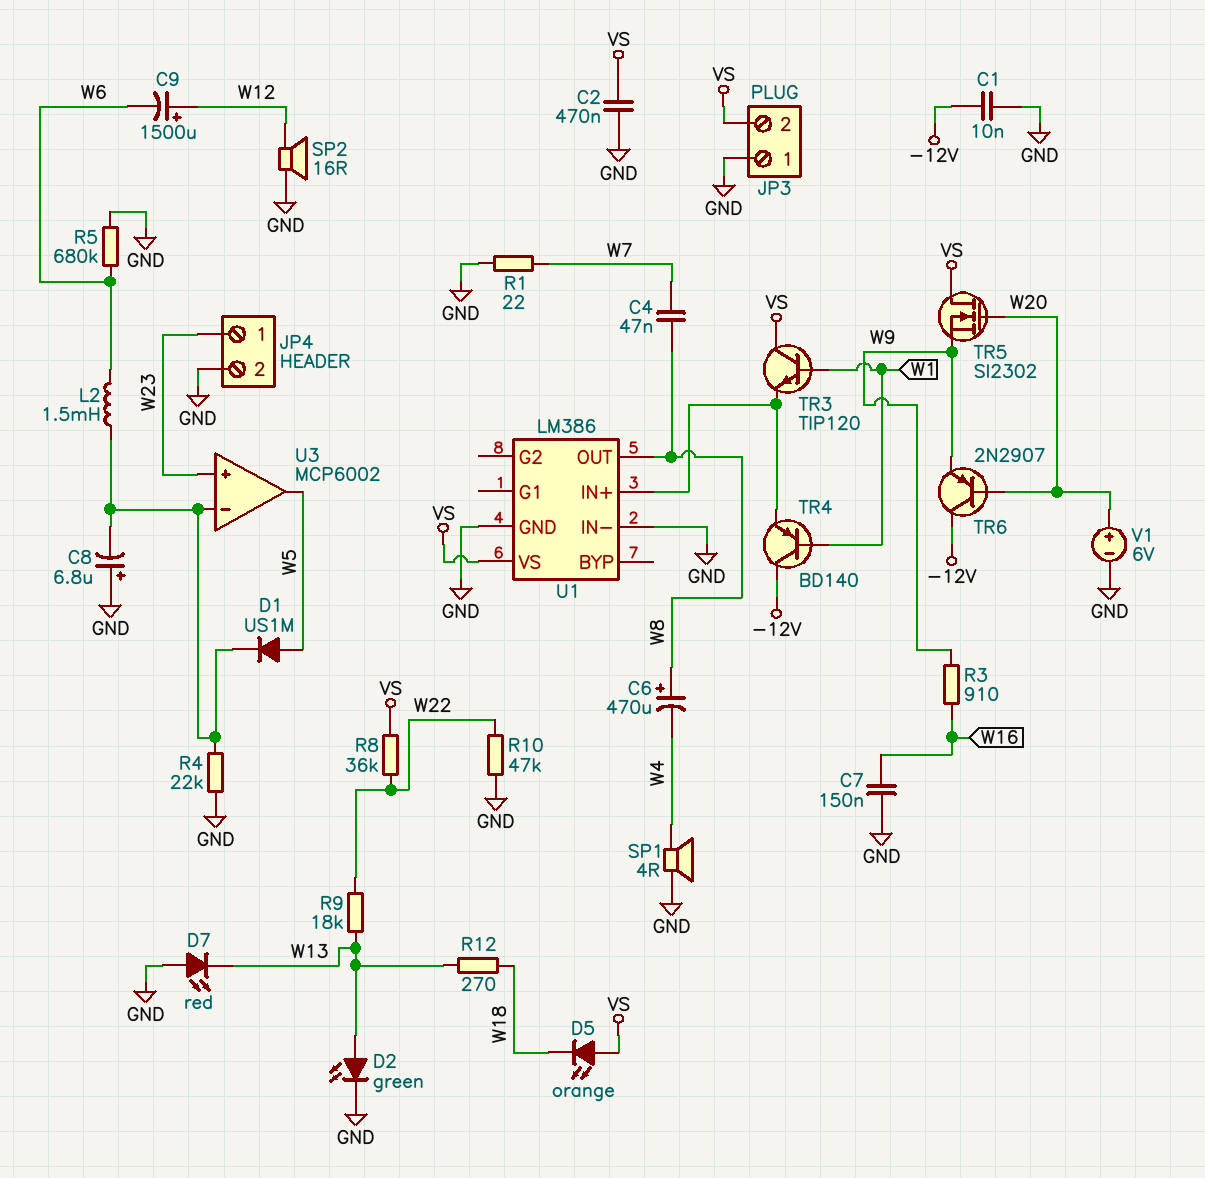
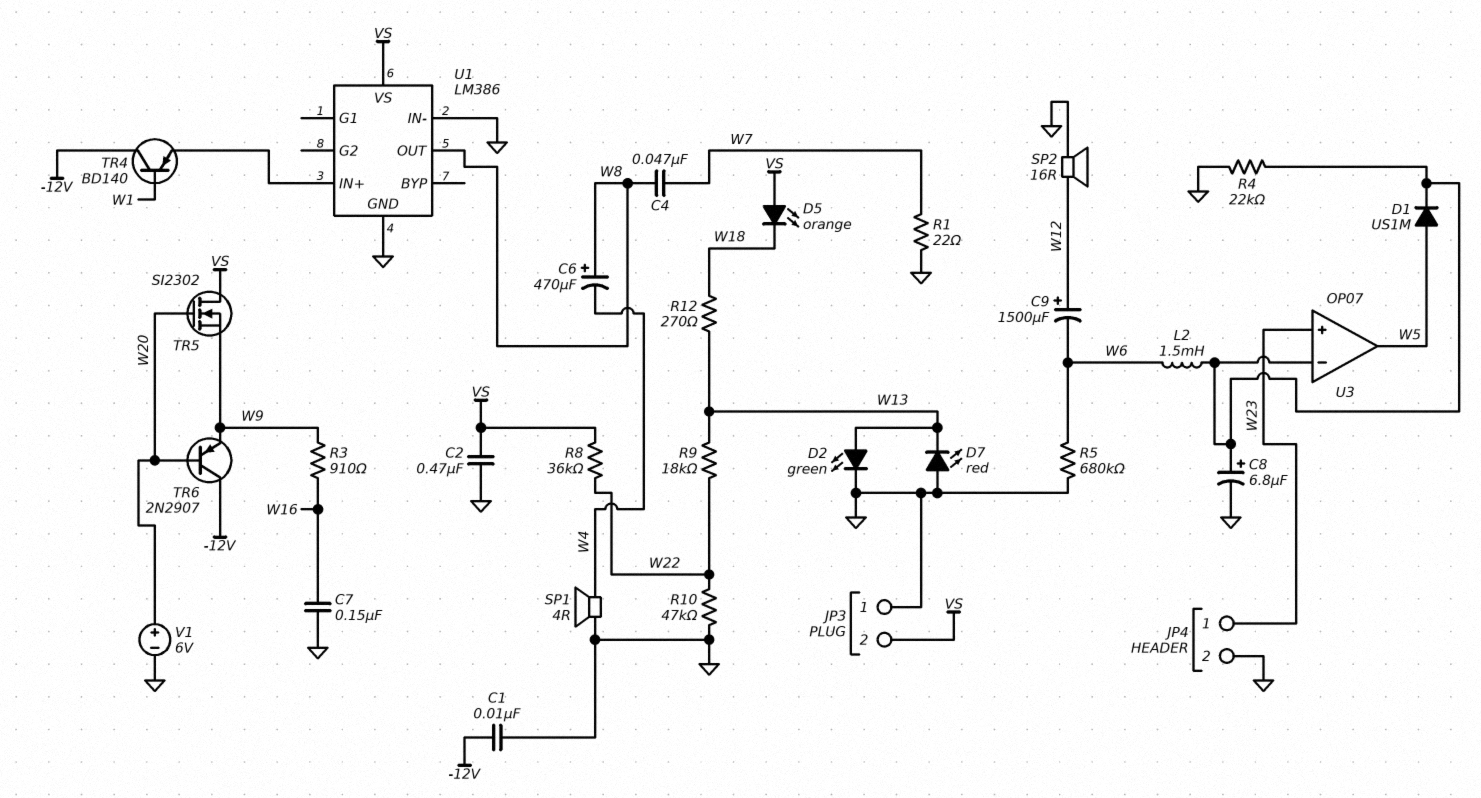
C8: 6.8uF (plus GND, minus U3/in-) -> 6.8uF (plus U3/in-, minus GND)
TR3: NPN TIP120 (B W1, C VS, E U1/IN+) -> none
U3: MCP6002 -> OP07

